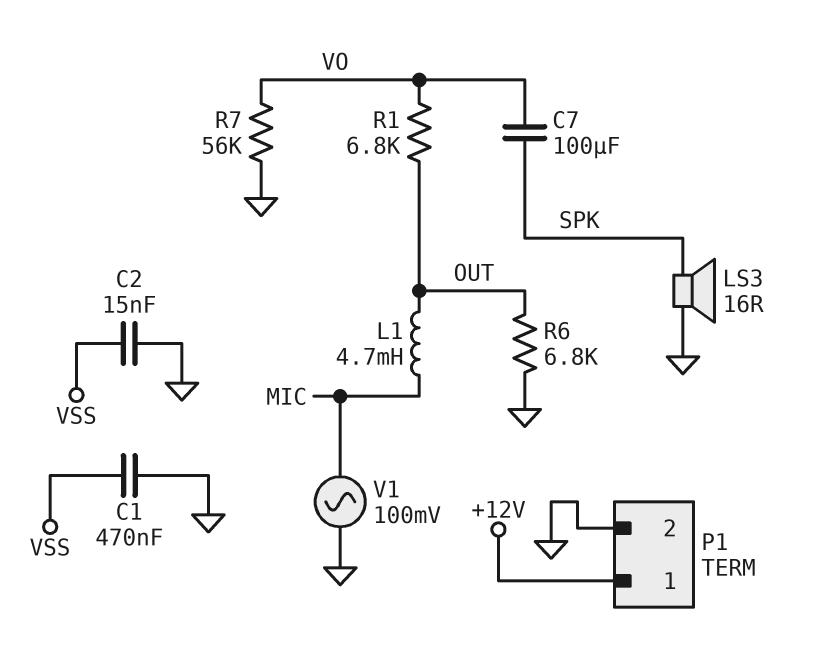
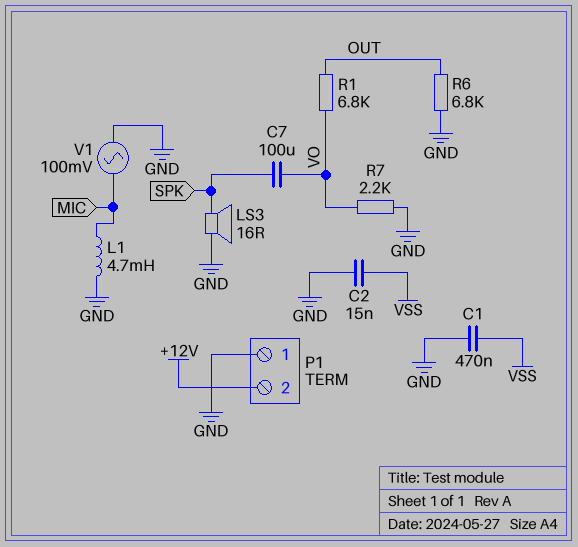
L1: 4.7mH (MIC, OUT) -> 4.7mH (GND, MIC)
P1 pin 1: +12V -> GND
P1 pin 2: GND -> +12V
R7: 56k (GND, VO) -> 2.2k (GND, VO)

